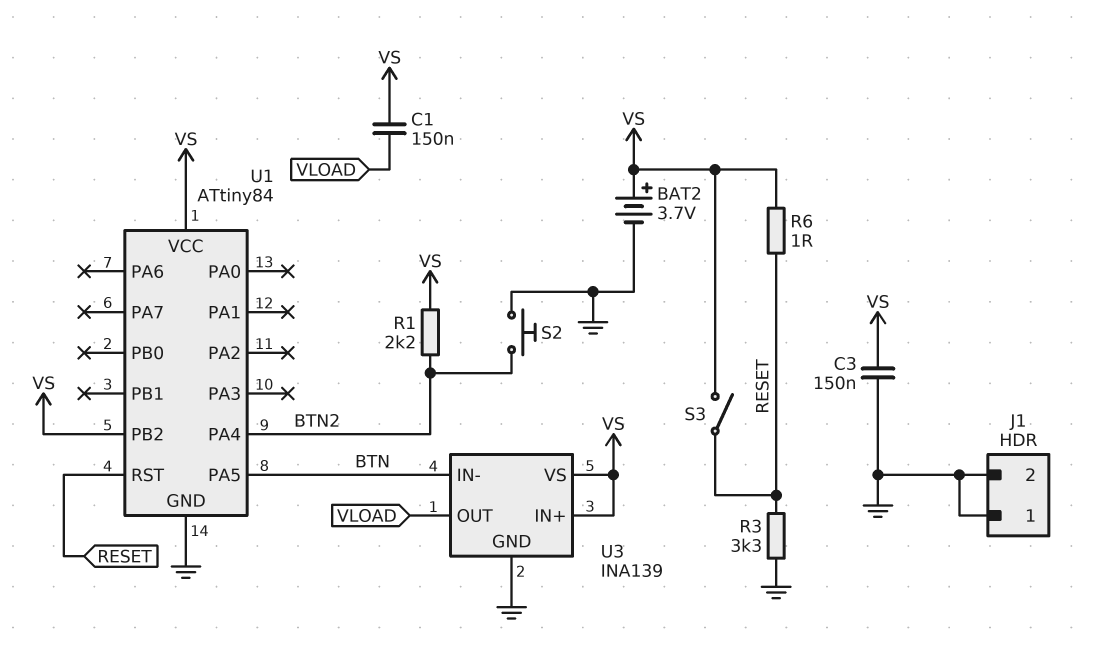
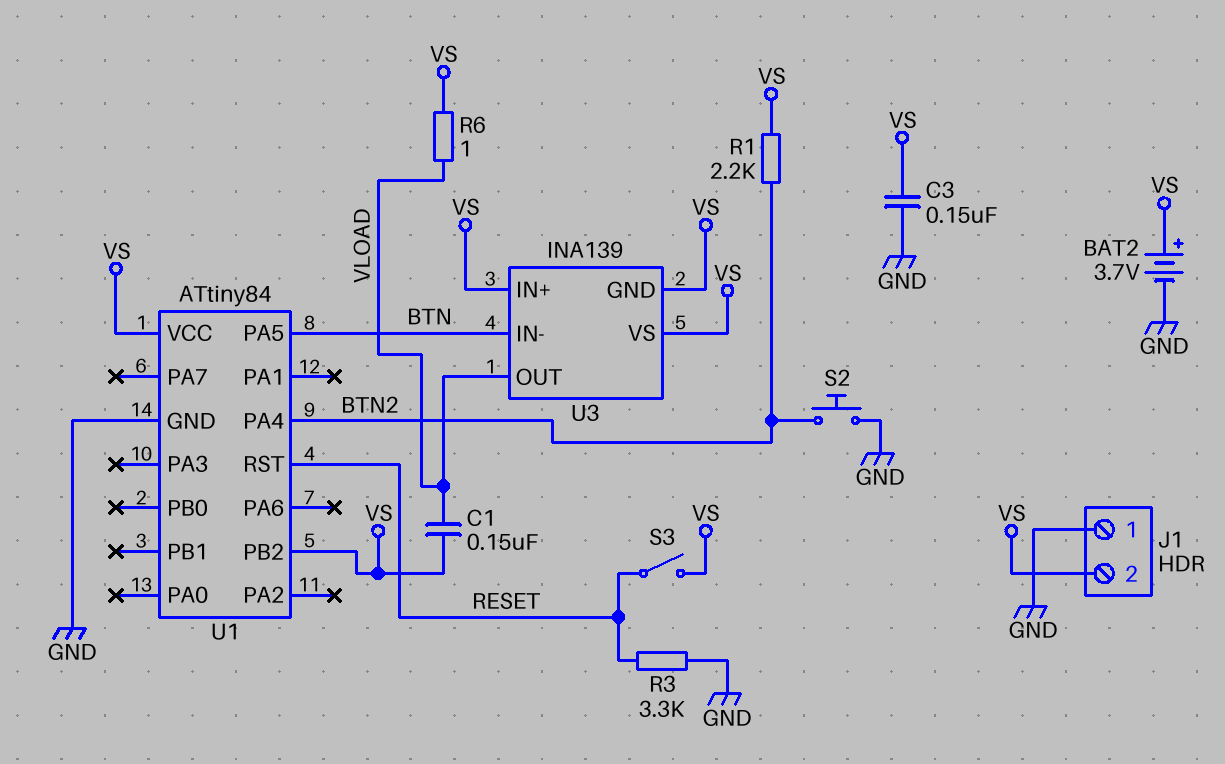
J1 pin 2: GND -> VS
R6: 1 (RESET, VS) -> 1 (VLOAD, VS)
U3 pin GND: GND -> VS

